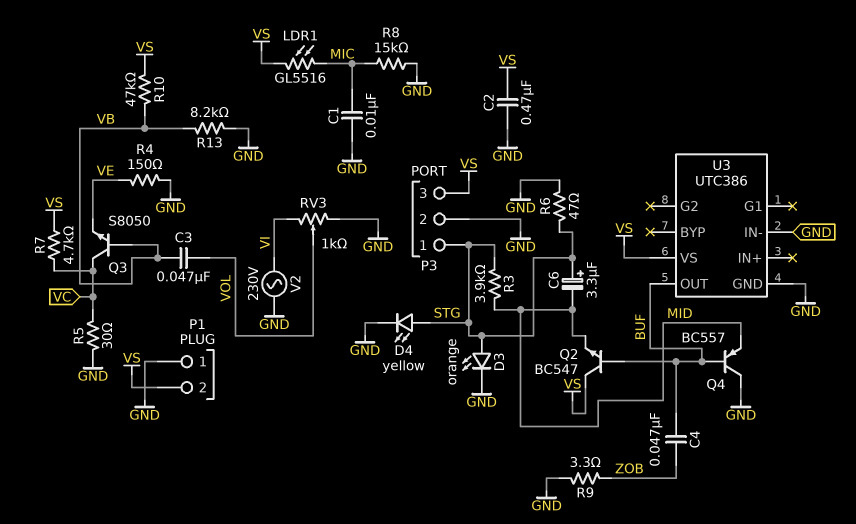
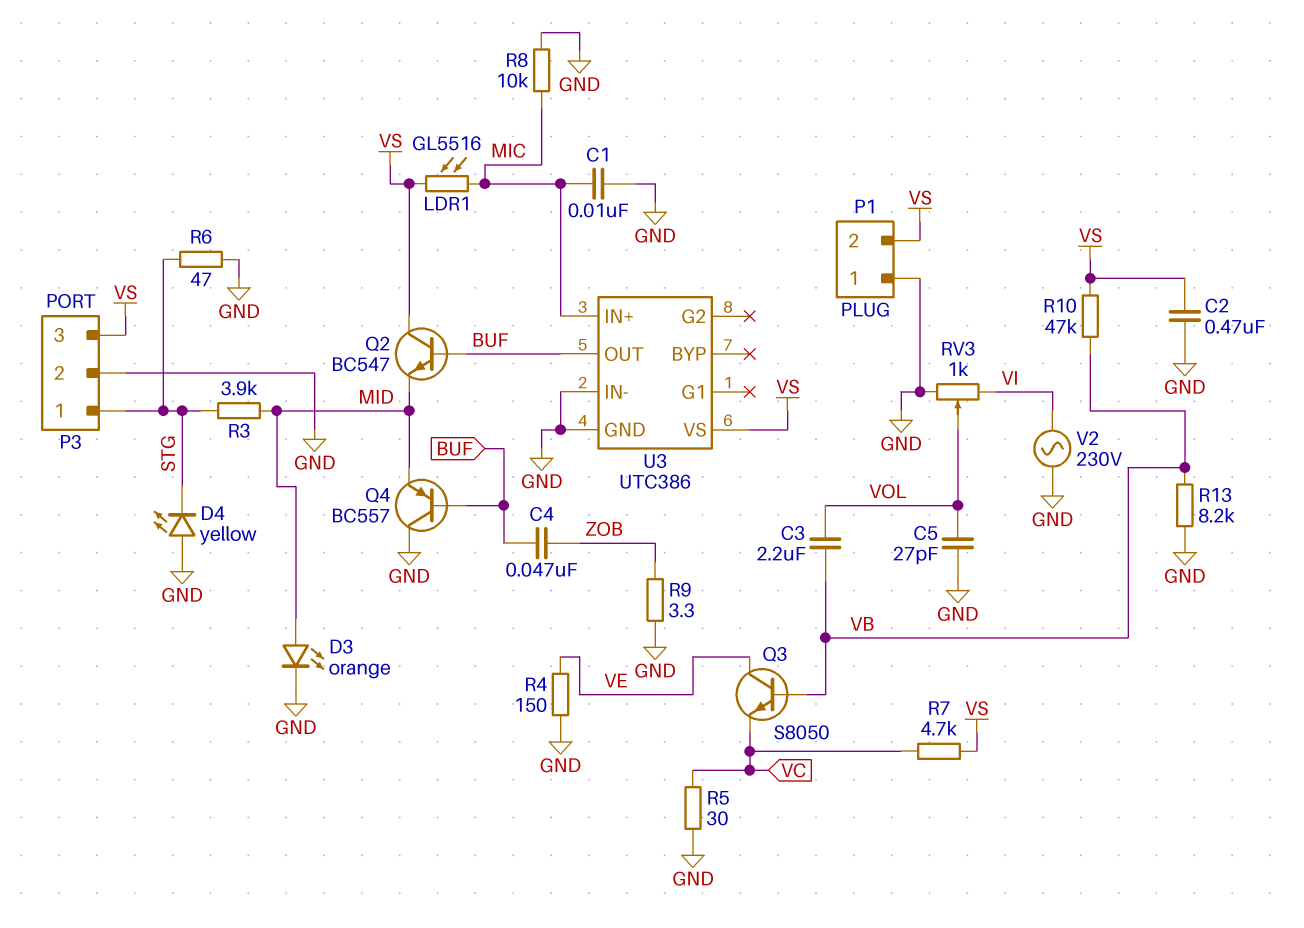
C3: 47nF (VB, VOL) -> 2.2uF (VB, VOL)
C5: none -> 27pF (GND, VOL)
C6: 3.3uF (plus STG, minus MID) -> none
D3: LED orange (A STG, K GND) -> LED orange (A MID, K GND)
D4: LED yellow (A STG, K GND) -> LED yellow (A GND, K STG)
Q3: NPN S8050 (B VB, C VC, E VE) -> NPN S8050 (B VB, C VE, E VC)
R8: 15k (GND, MIC) -> 10k (GND, MIC)
U3 pin IN+: none -> MIC

